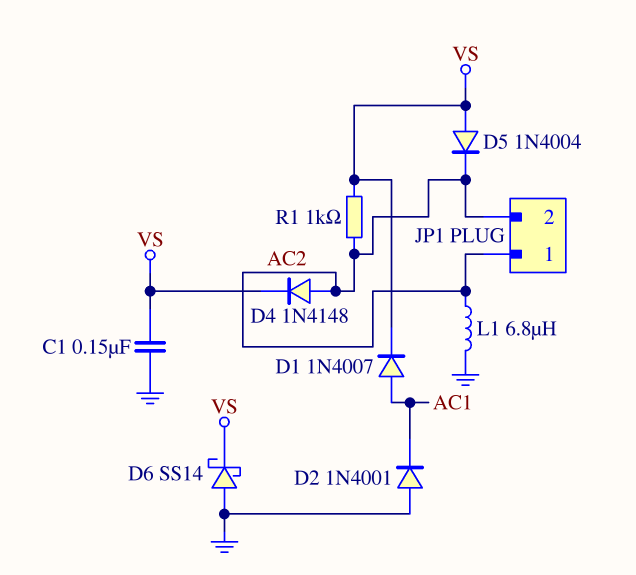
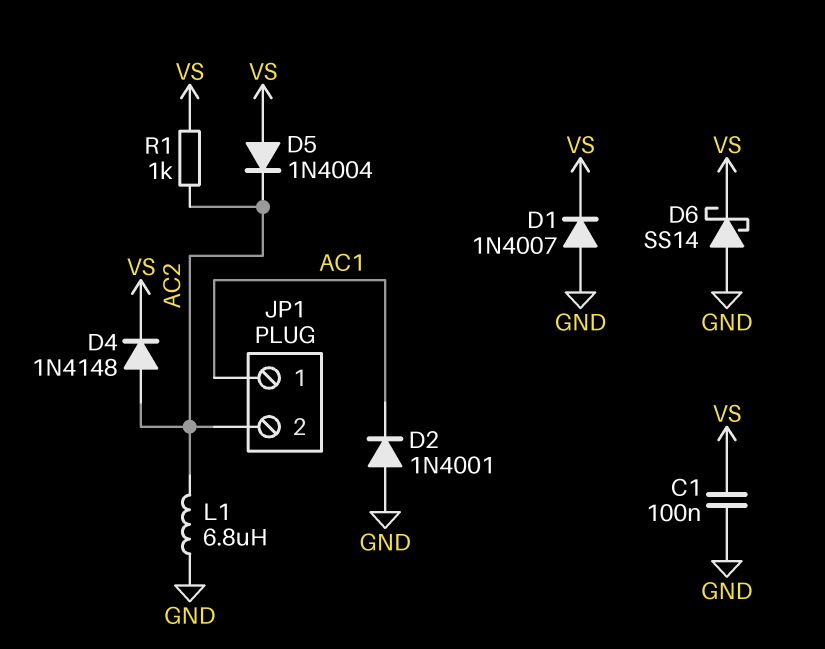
C1: 150nF (GND, VS) -> 100nF (GND, VS)
D1: diode 1N4007 (A AC1, K VS) -> diode 1N4007 (A GND, K VS)
JP1 pin 1: AC2 -> AC1

